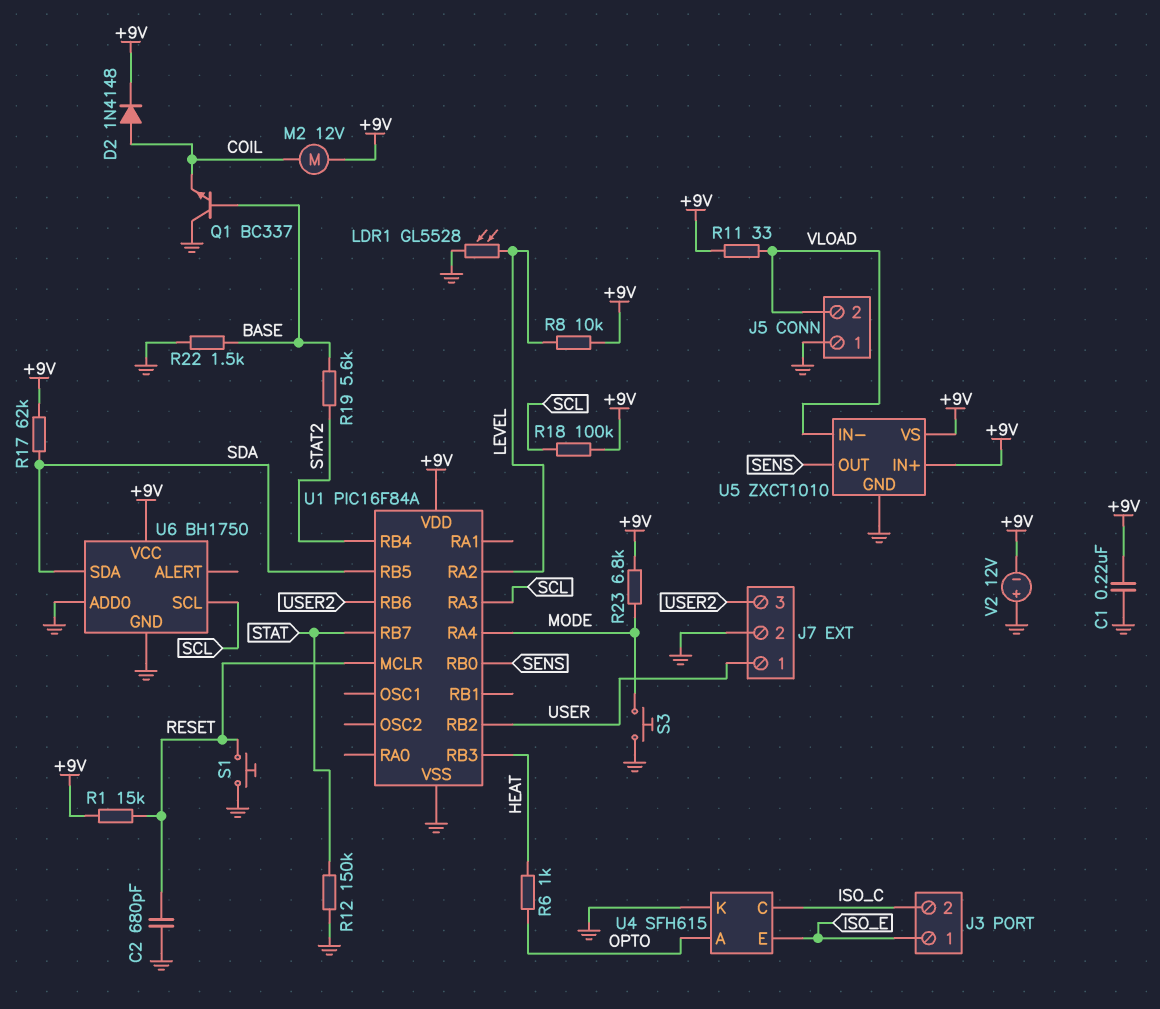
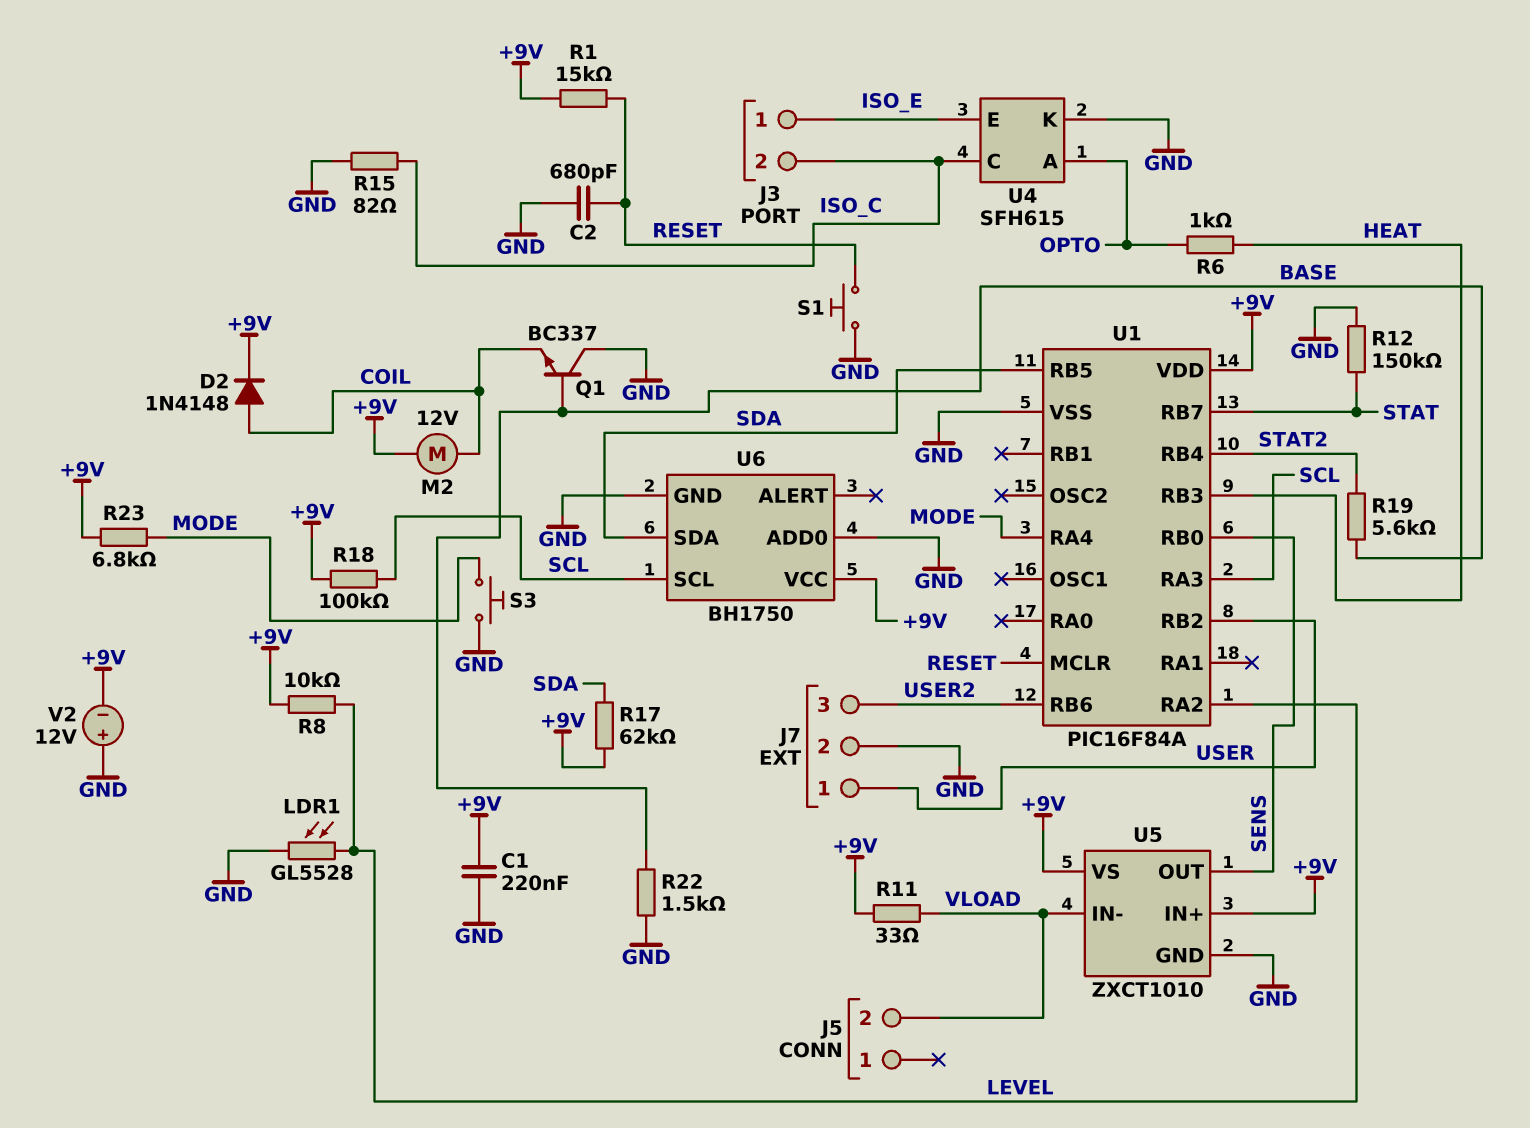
J5 pin 1: GND -> none
R15: none -> 82 (GND, ISO_C)

